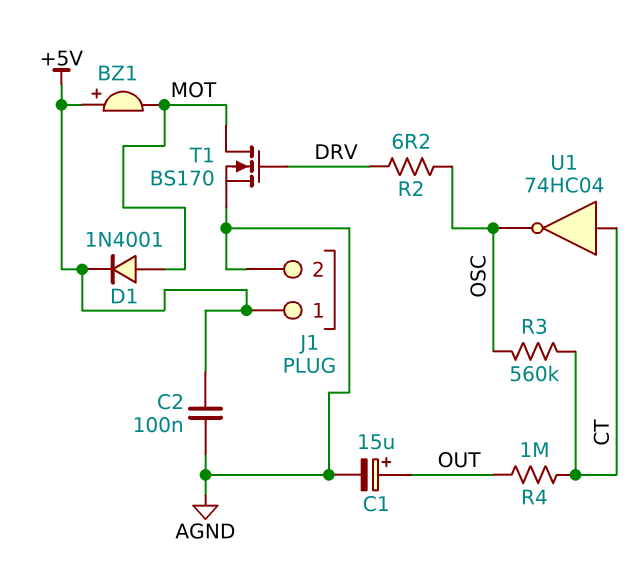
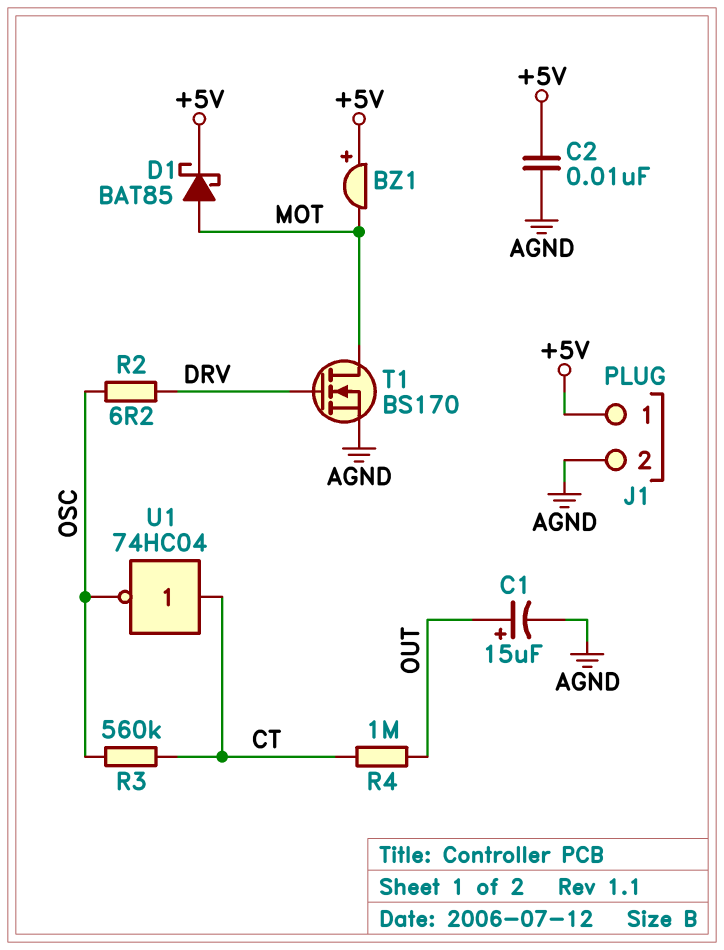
C2: 100nF (+5V, AGND) -> 10nF (+5V, AGND)
D1: diode 1N4001 (A MOT, K +5V) -> schottky BAT85 (A MOT, K +5V)

